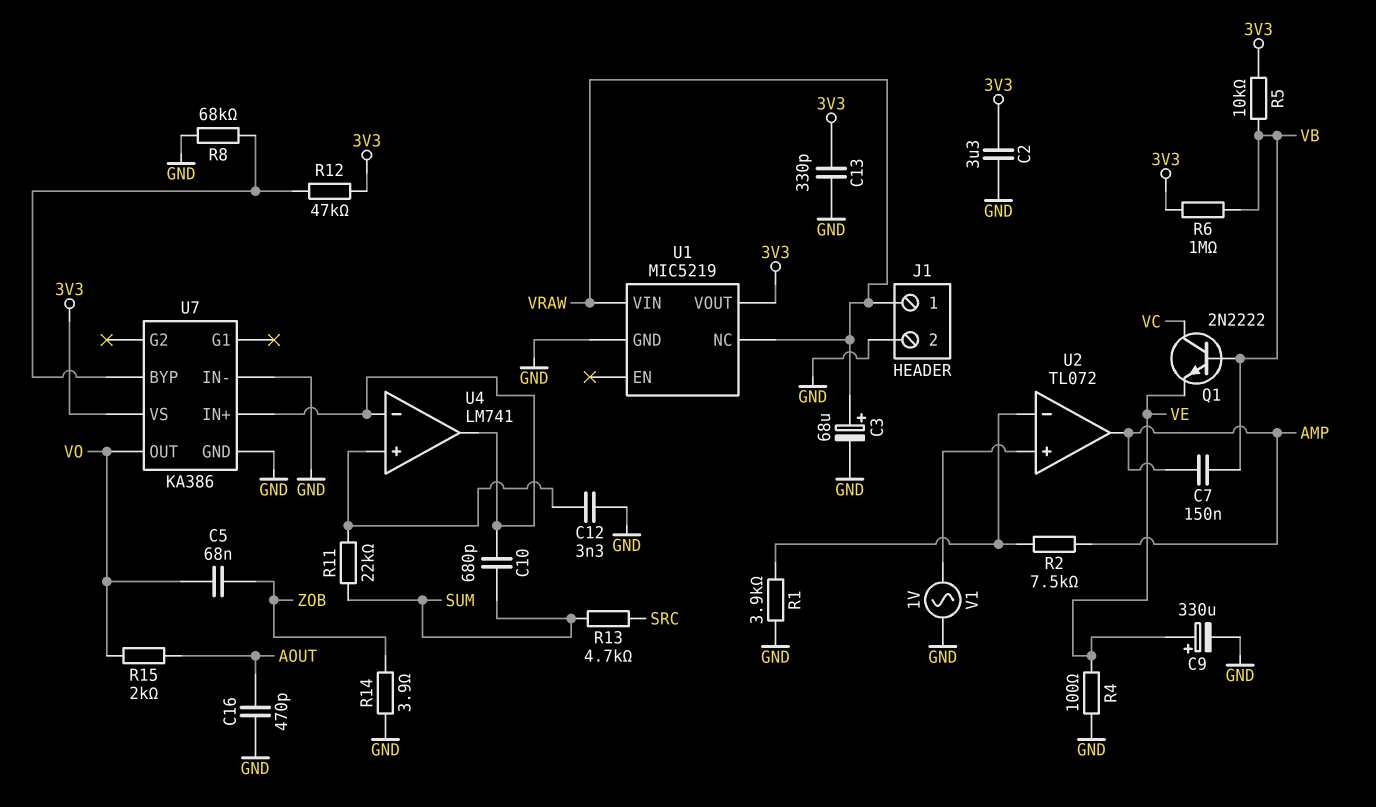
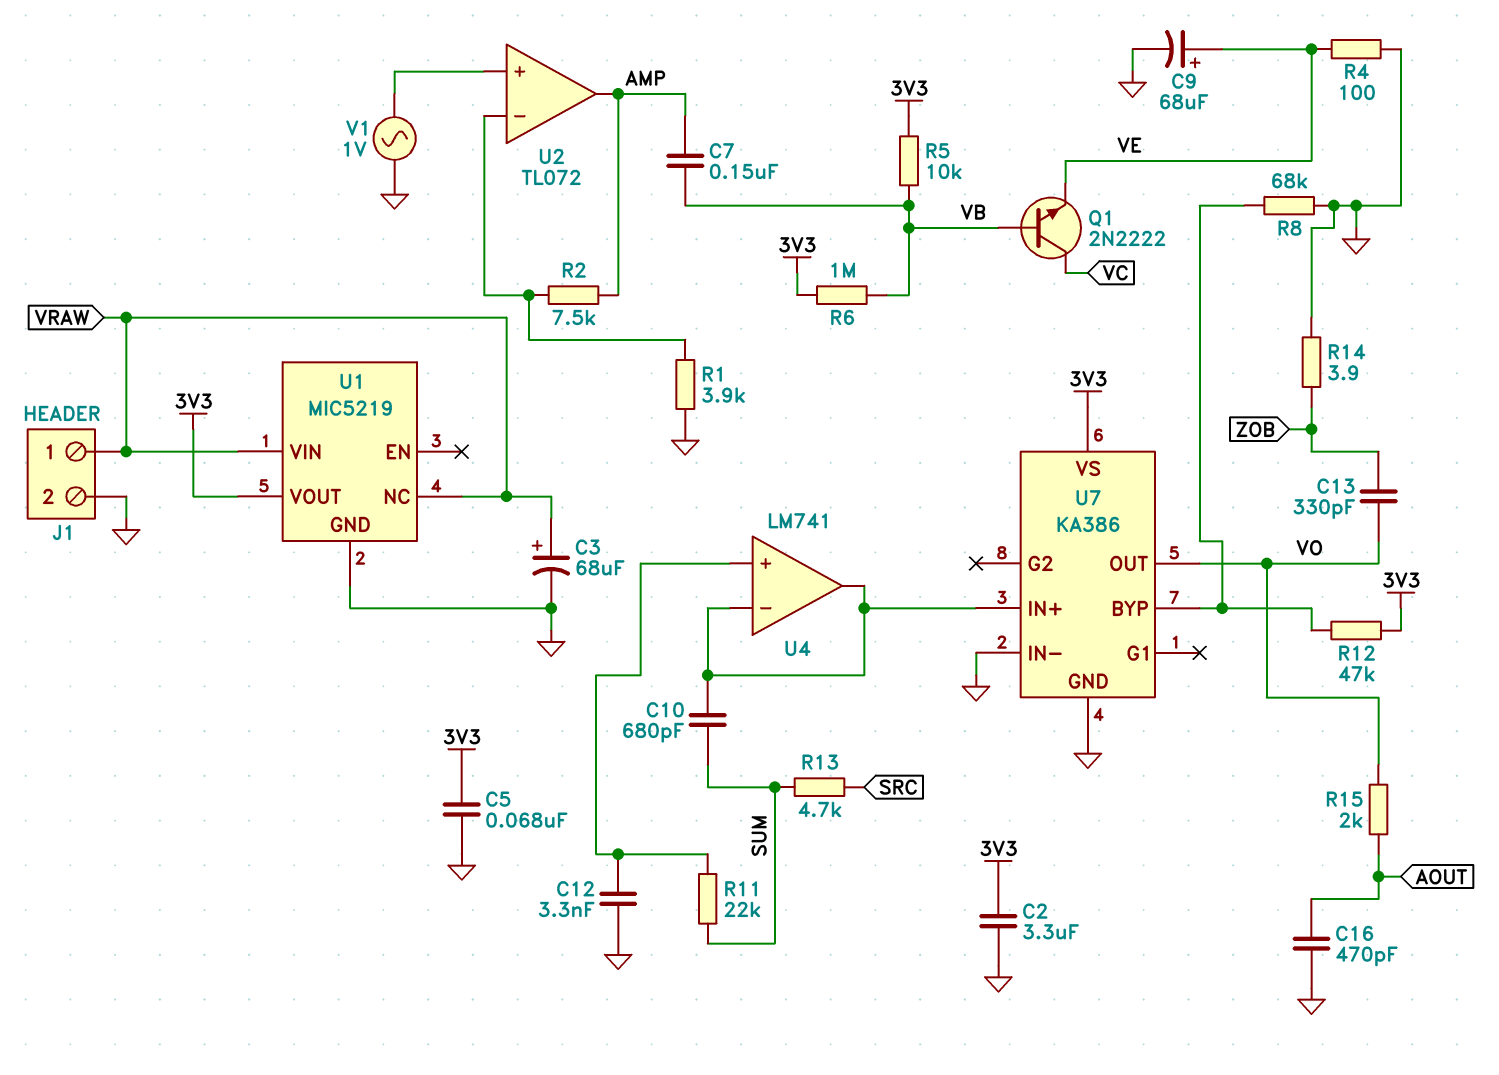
C5: 68nF (VO, ZOB) -> 68nF (3V3, GND)
C9: 330uF (plus VE, minus GND) -> 68uF (plus VE, minus GND)
C13: 330pF (3V3, GND) -> 330pF (VO, ZOB)

